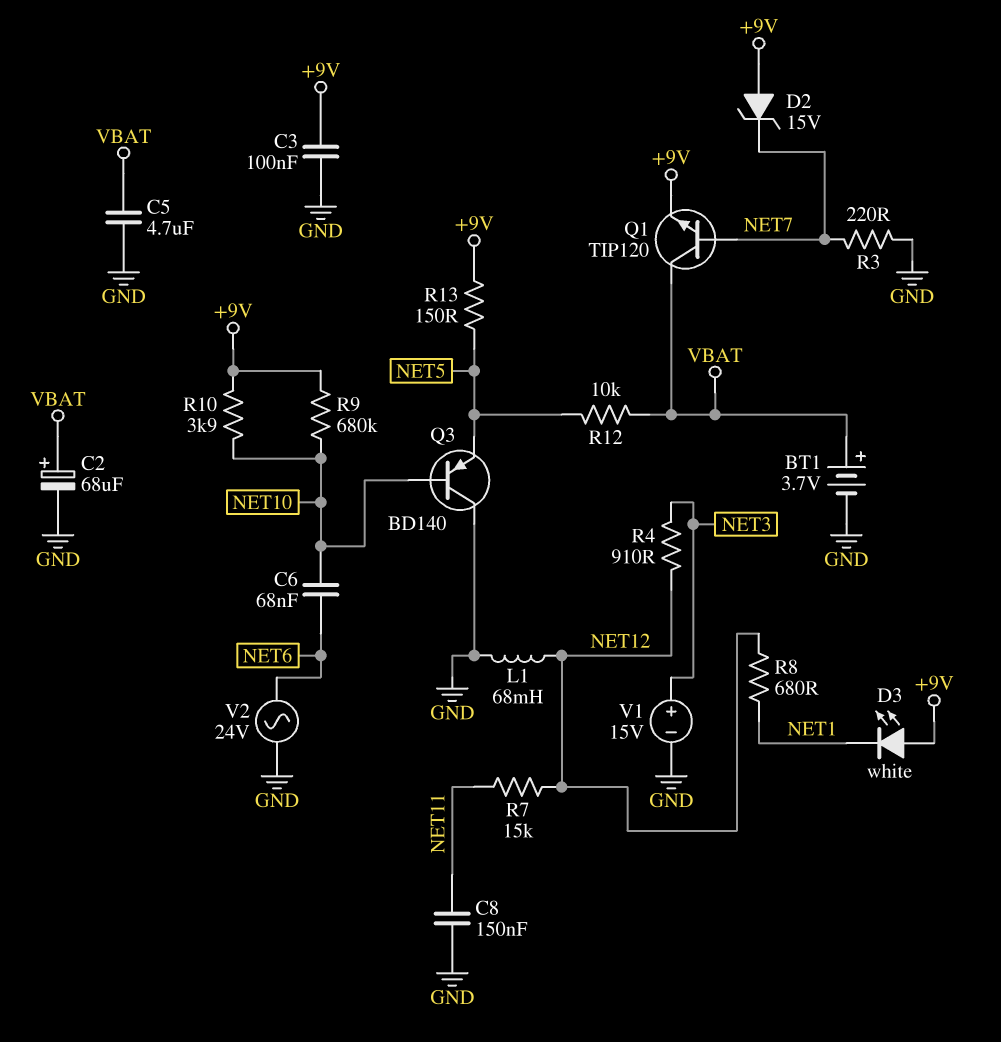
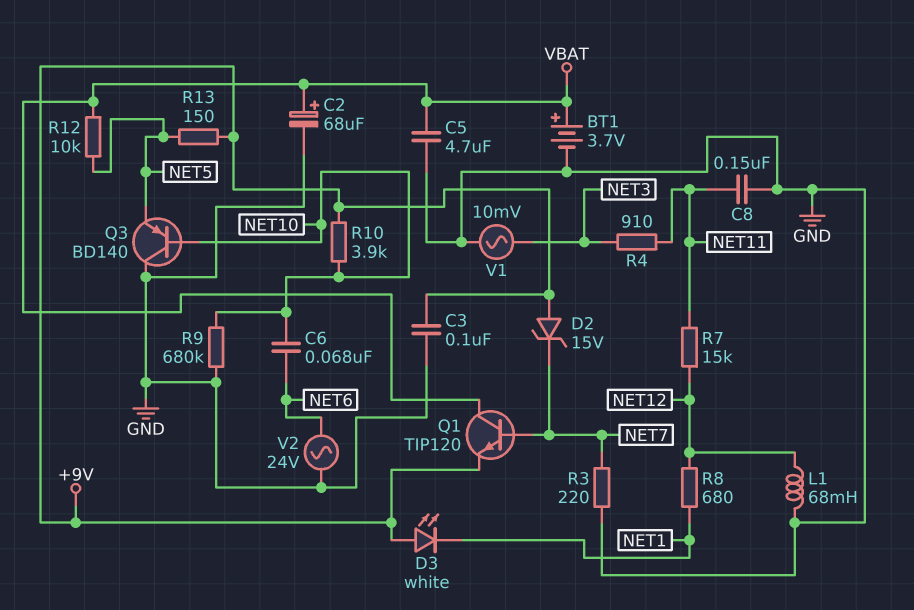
R4: 910 (NET3, NET12) -> 910 (NET3, NET11)
R9: 680k (+9V, NET10) -> 680k (GND, NET10)
V1: 15V (plus NET3, minus GND) -> AC 10mV (GND, NET3)

